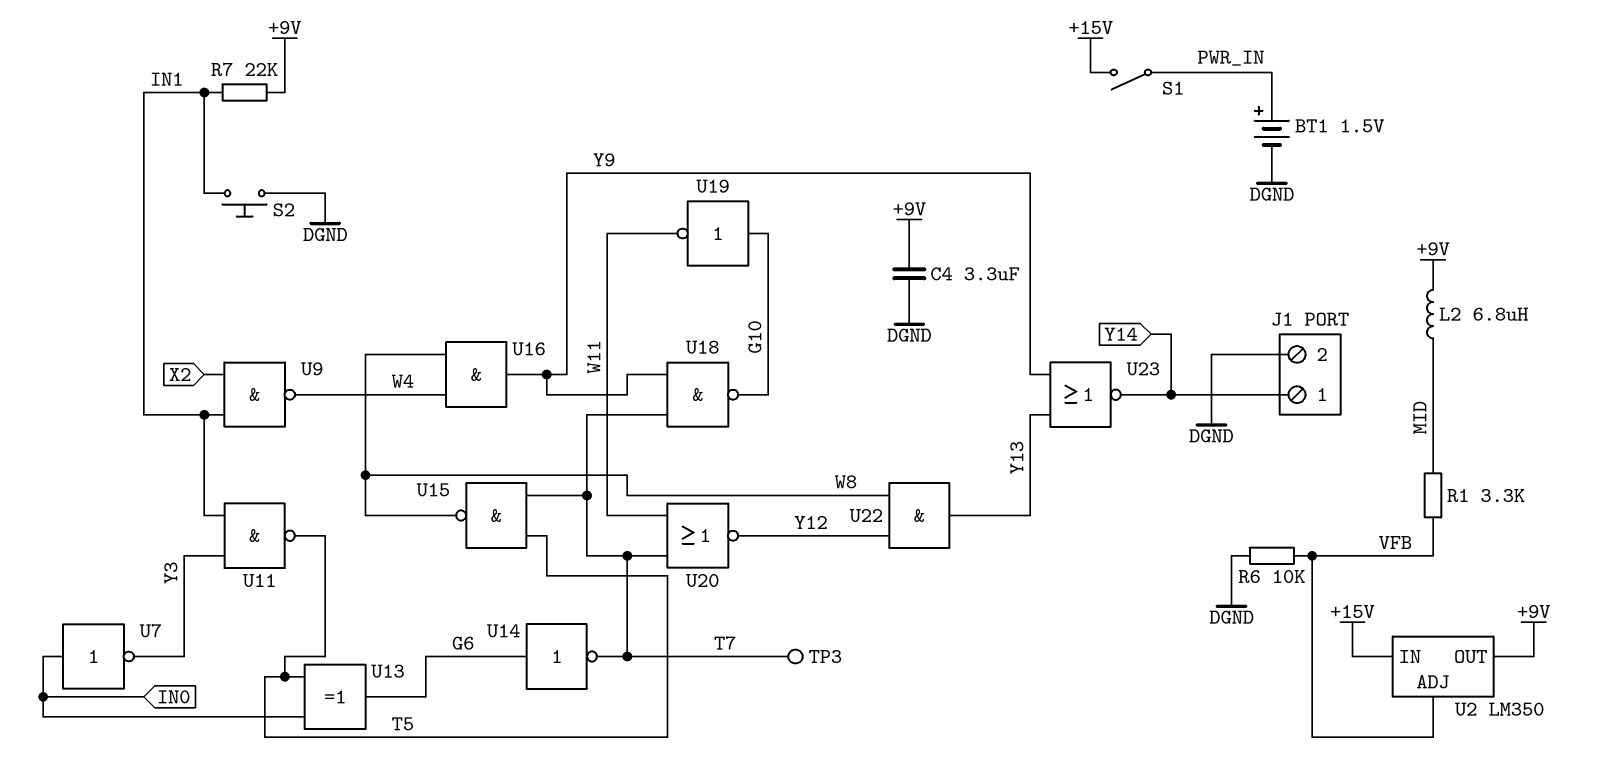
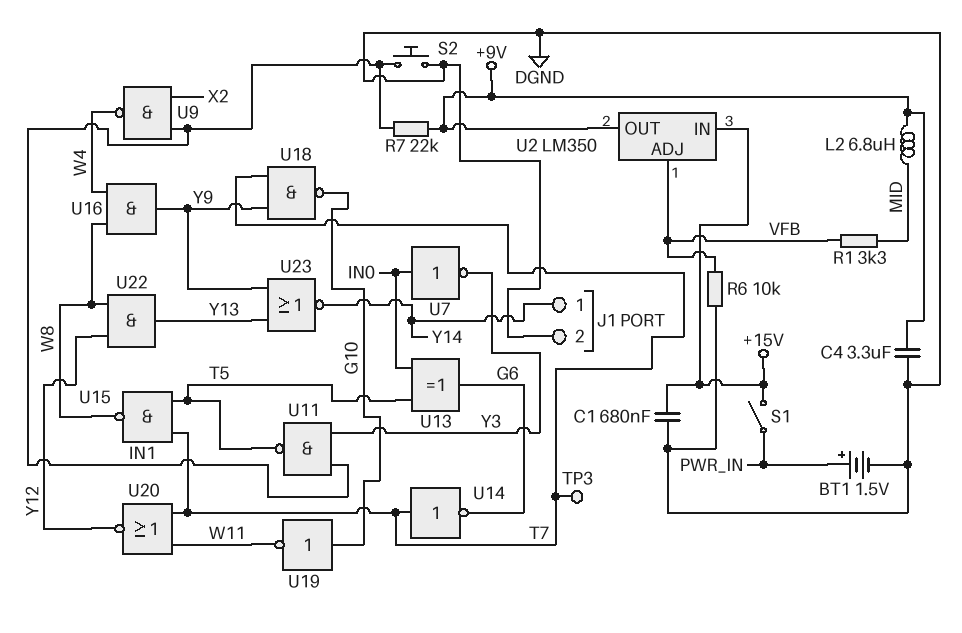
C1: none -> 680nF (+15V, DGND)
U14: NOT (in G6, out T7) -> NOT (in T7, out G6)

